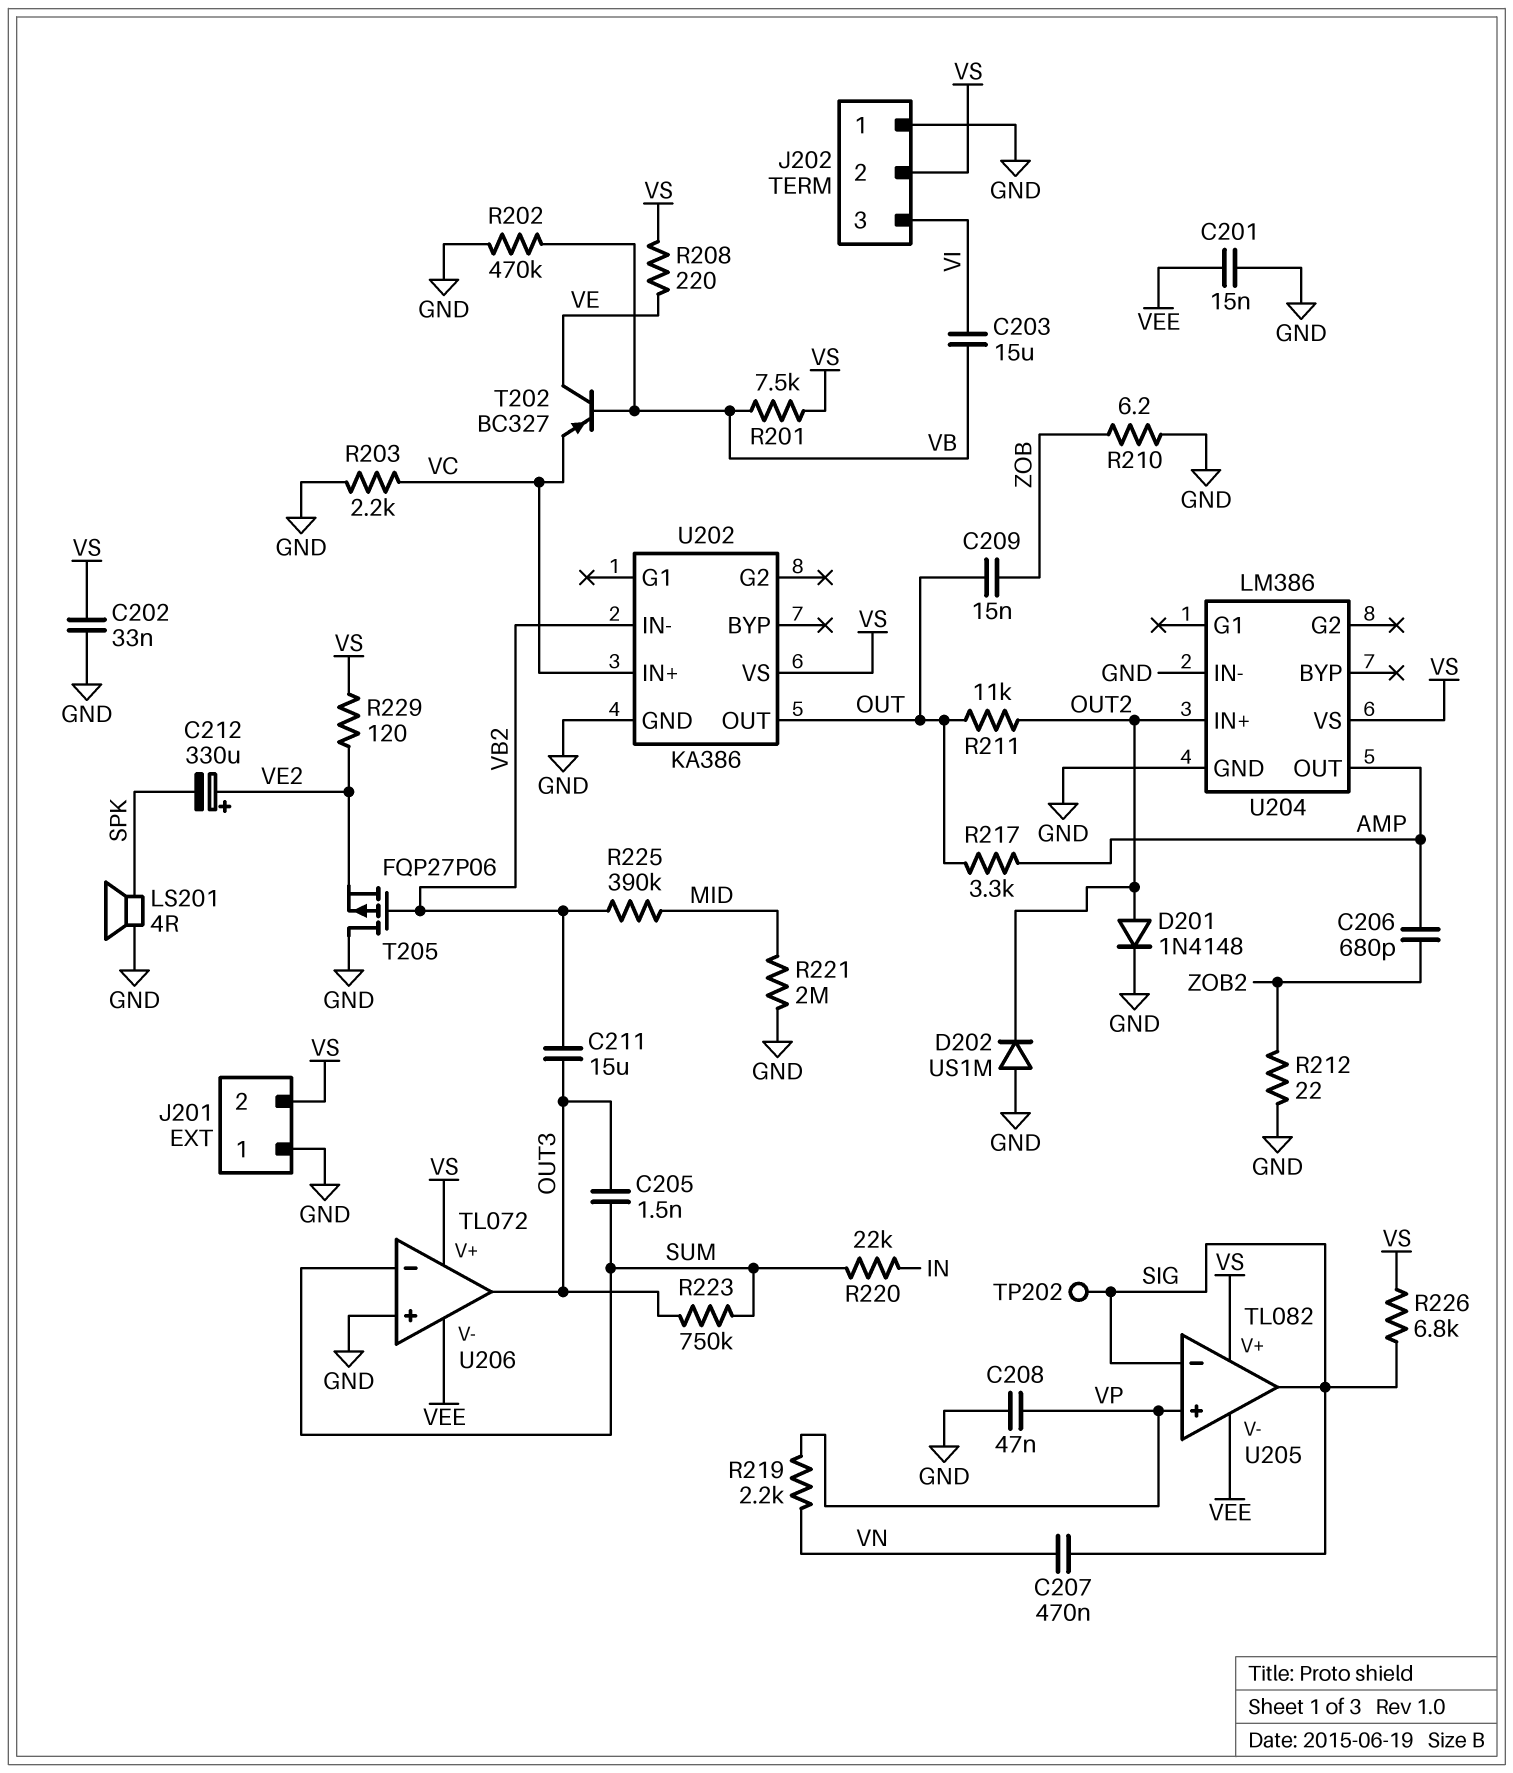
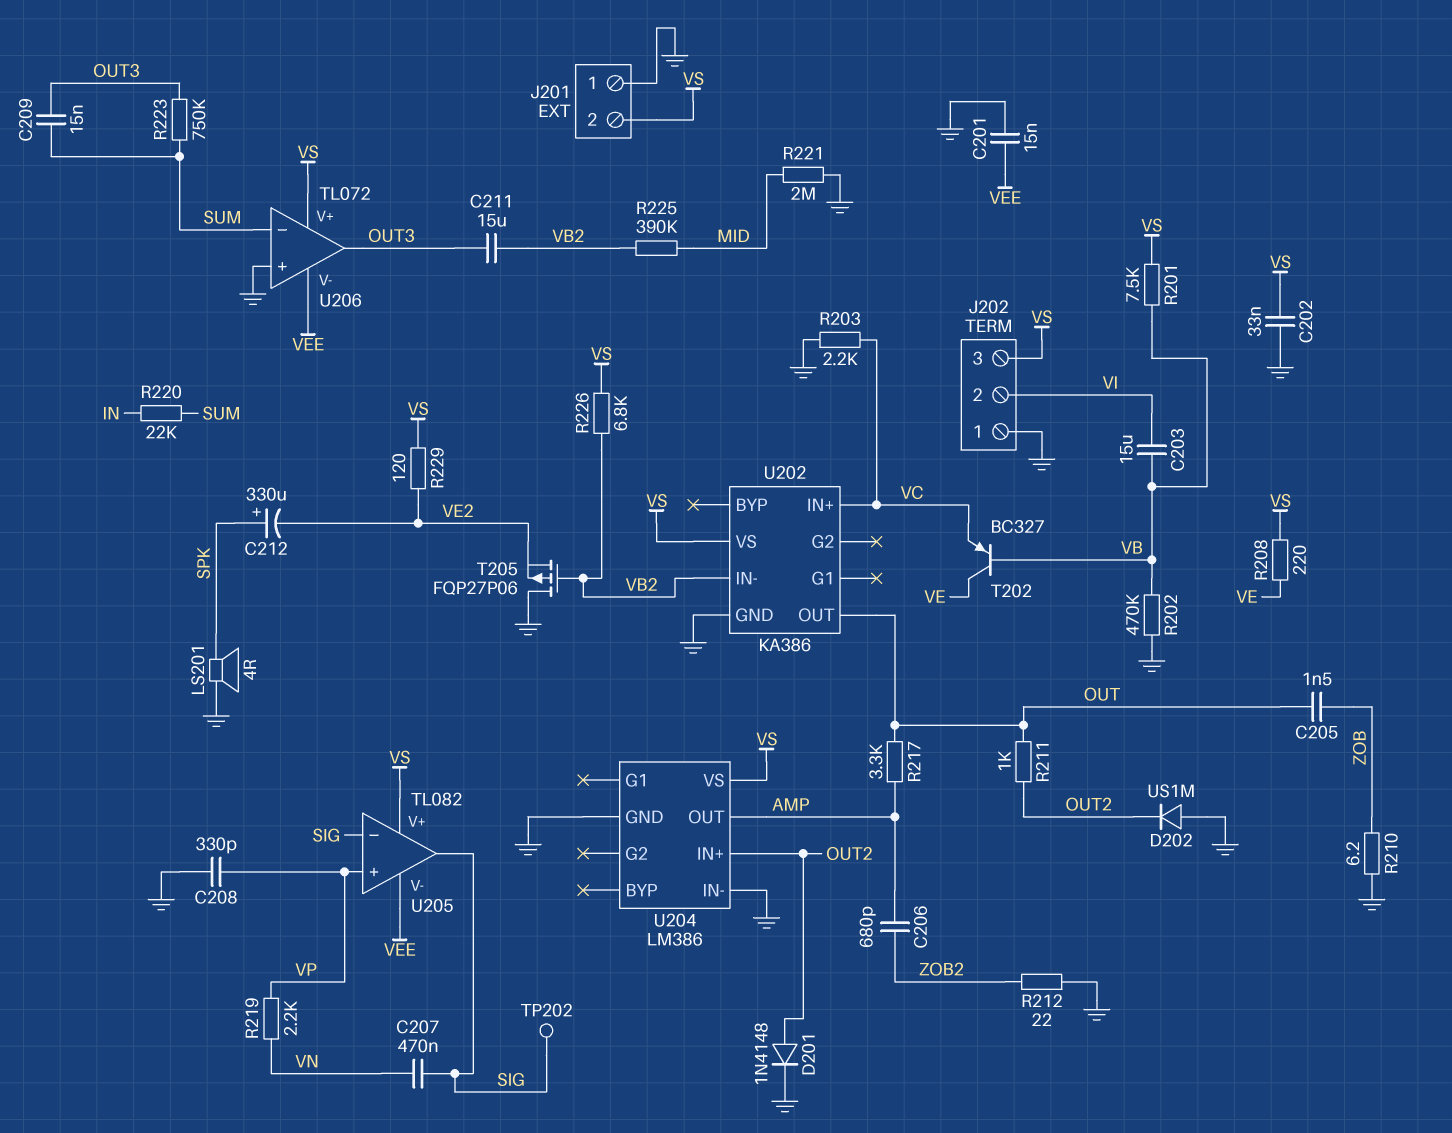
C205: 1.5nF (OUT3, SUM) -> 1.5nF (OUT, ZOB)
C208: 47nF (GND, VP) -> 330pF (GND, VP)
C209: 15nF (OUT, ZOB) -> 15nF (OUT3, SUM)
C212: 330uF (plus VE2, minus SPK) -> 330uF (plus SPK, minus VE2)
J202 pin 2: VS -> VI
J202 pin 3: VI -> VS
R211: 11k (OUT, OUT2) -> 1k (OUT, OUT2)
R226: 6.8k (SIG, VS) -> 6.8k (VB2, VS)

